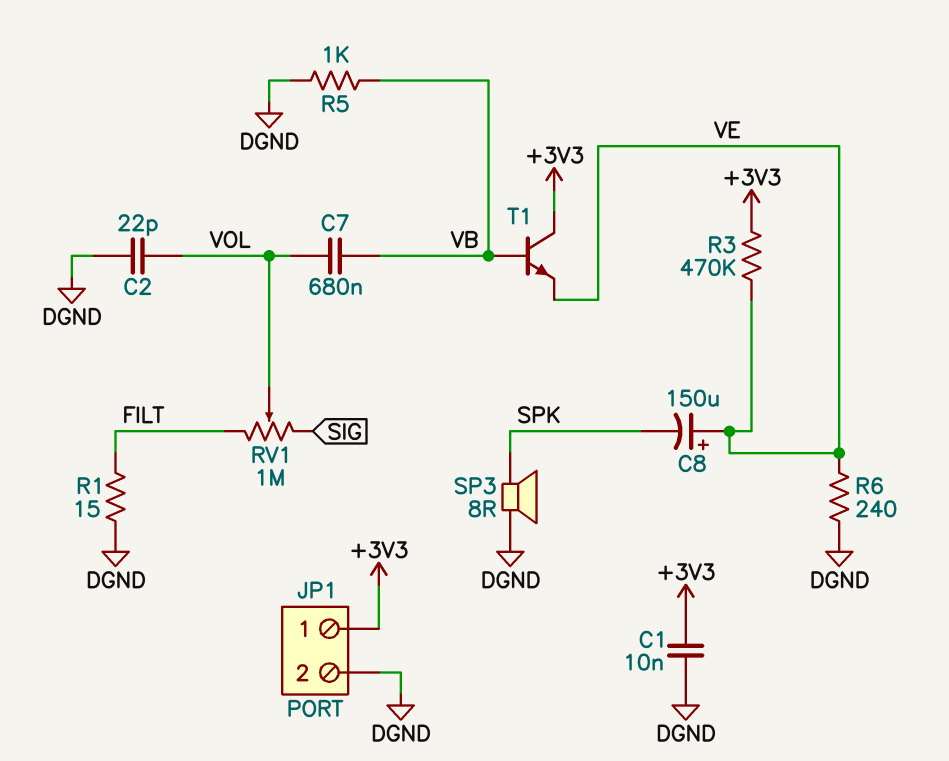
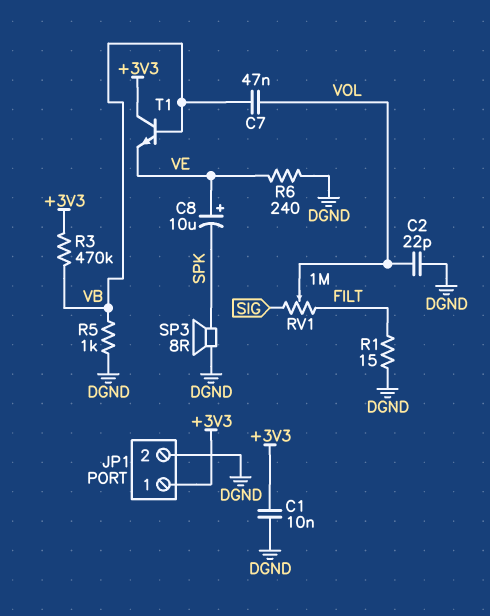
C7: 680nF (VB, VOL) -> 47nF (VB, VOL)
C8: 150uF (plus VE, minus SPK) -> 10uF (plus VE, minus SPK)
R3: 470k (+3V3, VE) -> 470k (+3V3, VB)

